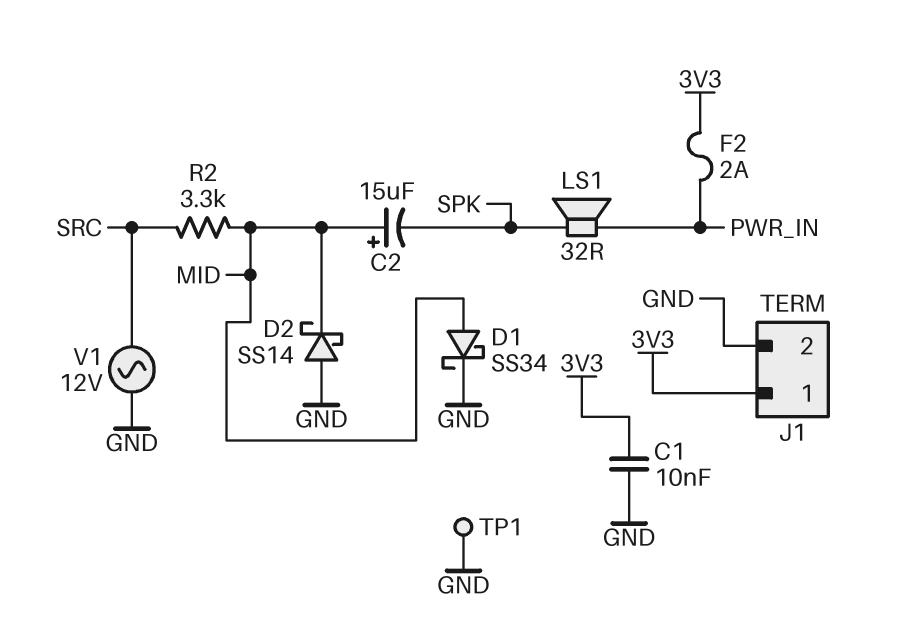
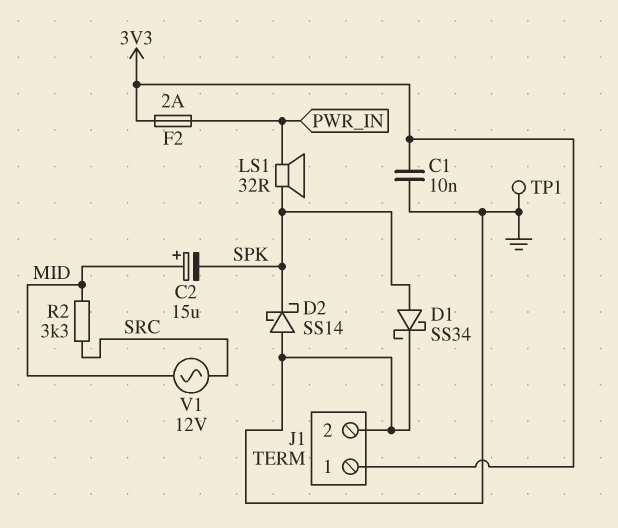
D1: schottky SS34 (A MID, K GND) -> schottky SS34 (A SPK, K GND)
D2: schottky SS14 (A GND, K MID) -> schottky SS14 (A GND, K SPK)
V1: AC 12V (GND, SRC) -> AC 12V (MID, SRC)

